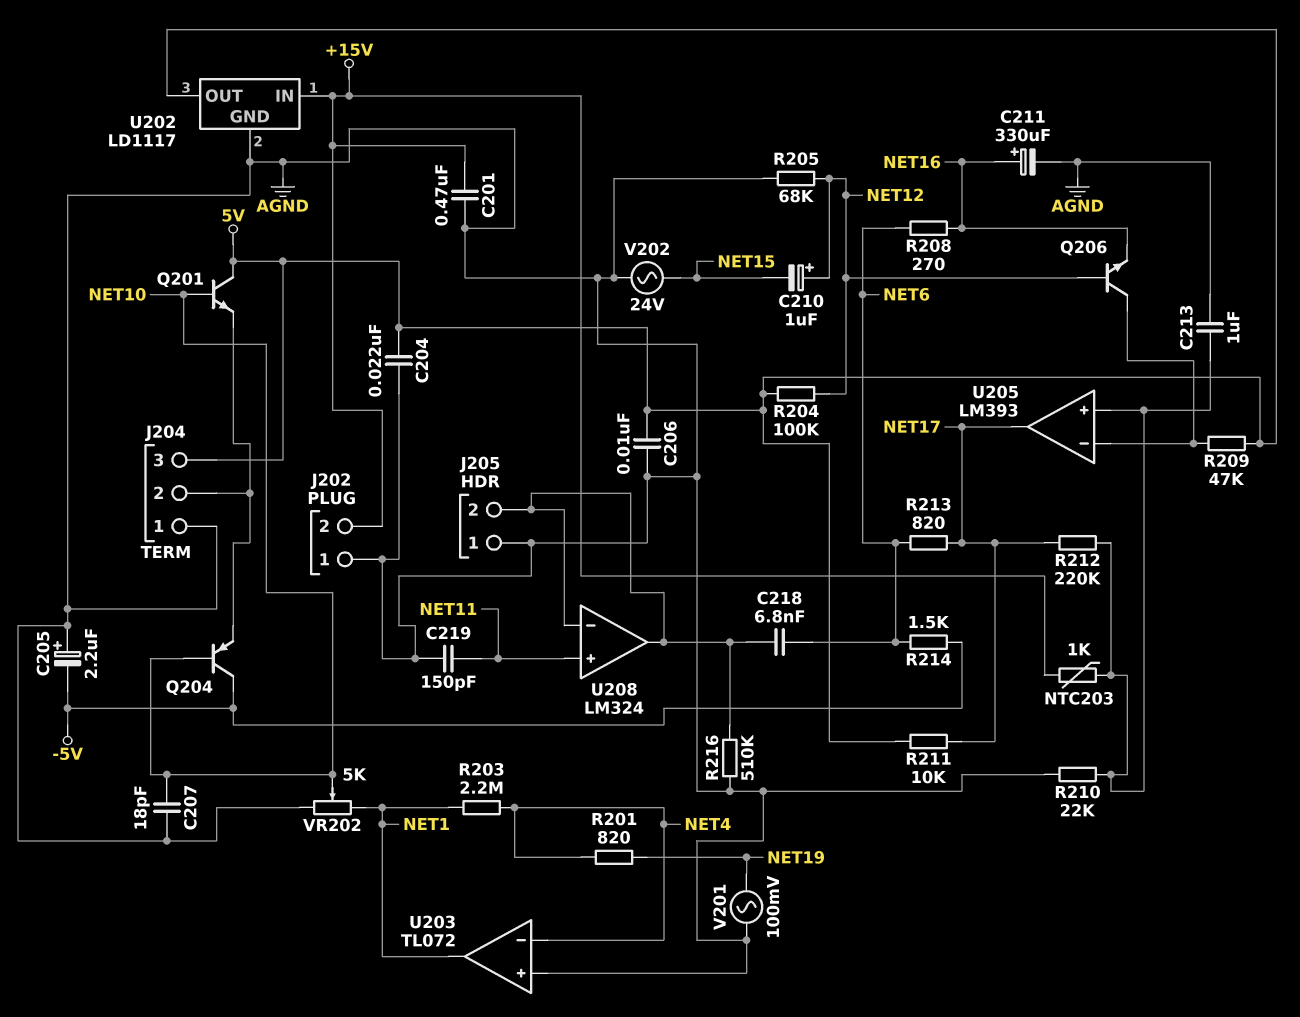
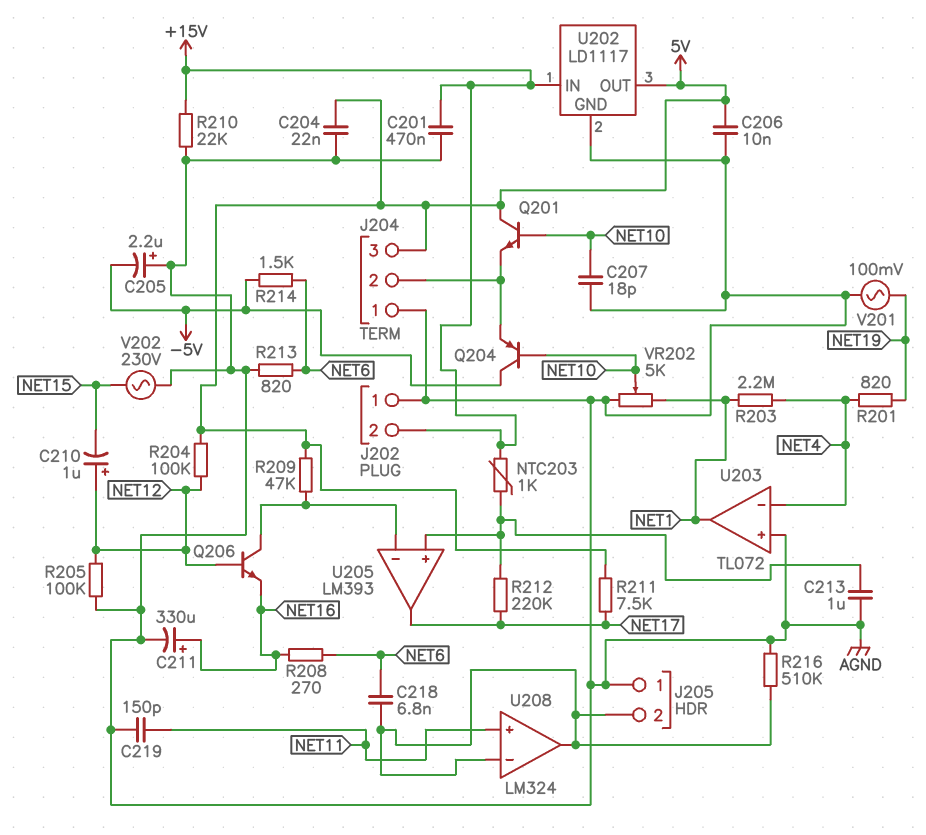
R205: 68k (AGND, NET12) -> 100k (AGND, NET12)
R210: 22k (AGND, U205/in+) -> 22k (+15V, AGND)
R211: 10k (5V, NET17) -> 7.5k (5V, NET17)
R213: 820 (NET6, NET17) -> 820 (AGND, NET6)
V202: AC 24V (AGND, NET15) -> AC 230V (AGND, NET15)

